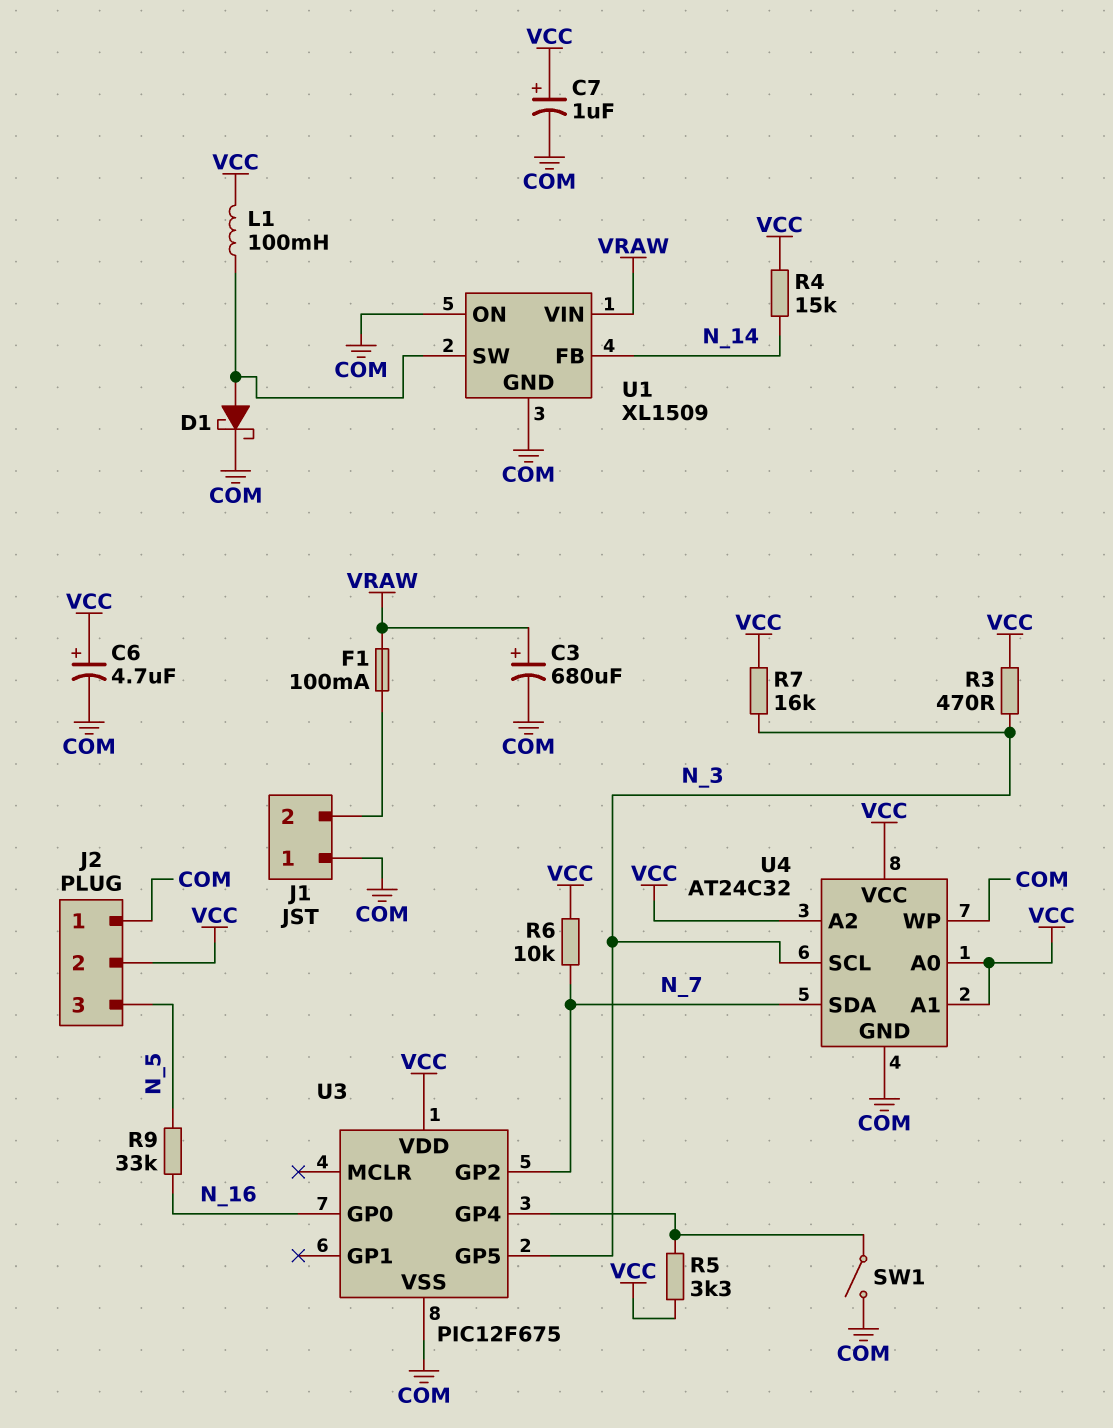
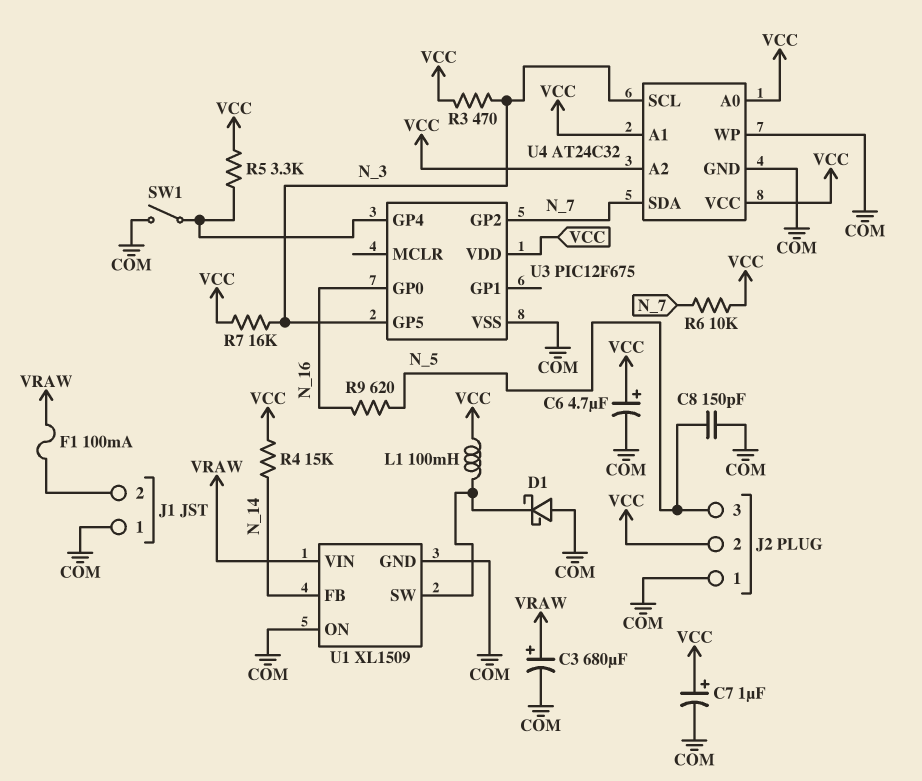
C8: none -> 150pF (COM, N_5)
D1: schottky (A U1/SW, K COM) -> schottky (A COM, K U1/SW)
R9: 33k (N_5, N_16) -> 620 (N_5, N_16)

